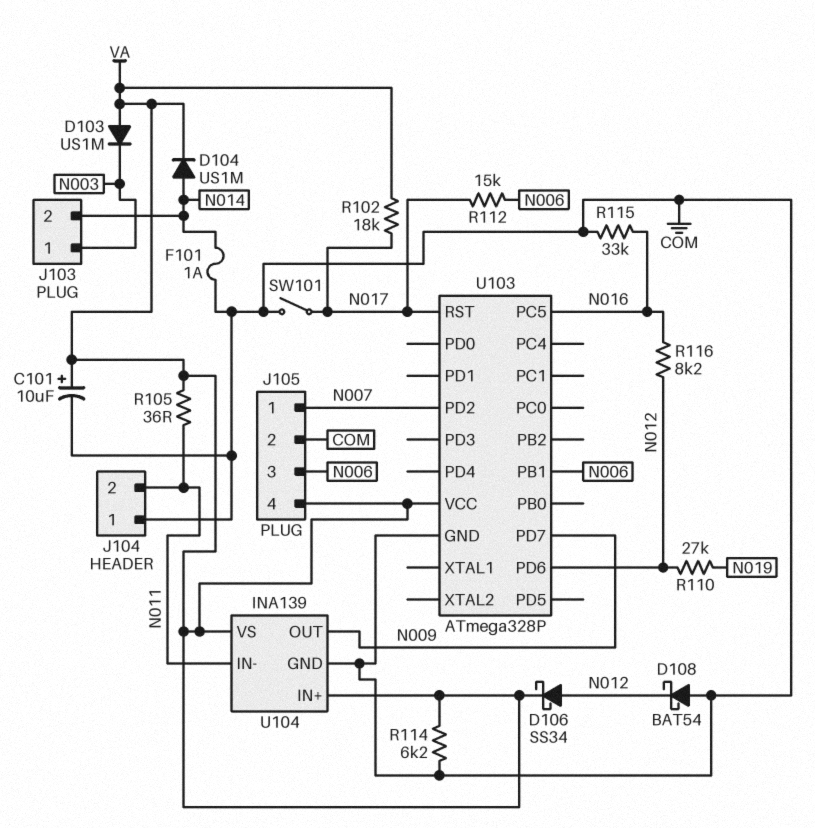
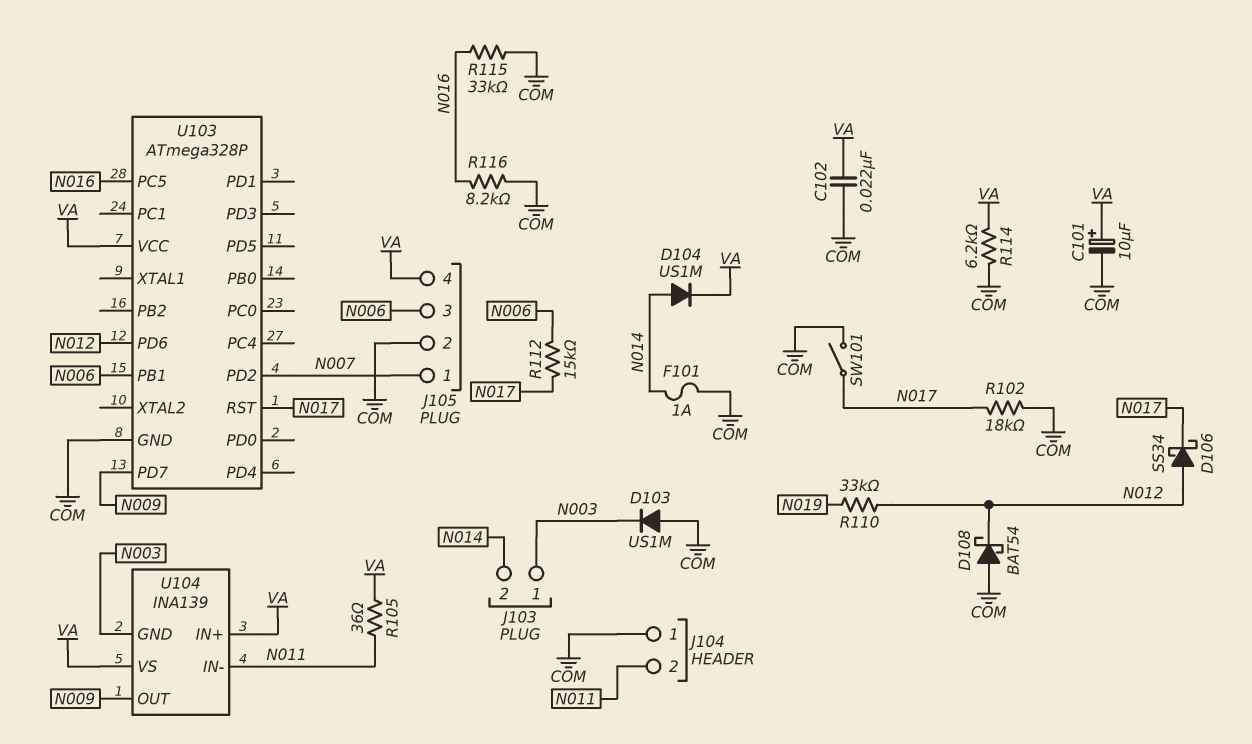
C102: none -> 22nF (COM, VA)
D103: diode US1M (A VA, K N003) -> diode US1M (A COM, K N003)
D106: schottky SS34 (A N012, K VA) -> schottky SS34 (A N012, K N017)
R102: 18k (N017, VA) -> 18k (COM, N017)
R110: 27k (N012, N019) -> 33k (N012, N019)
R116: 8.2k (N012, N016) -> 8.2k (COM, N016)
U104 pin GND: COM -> N003

